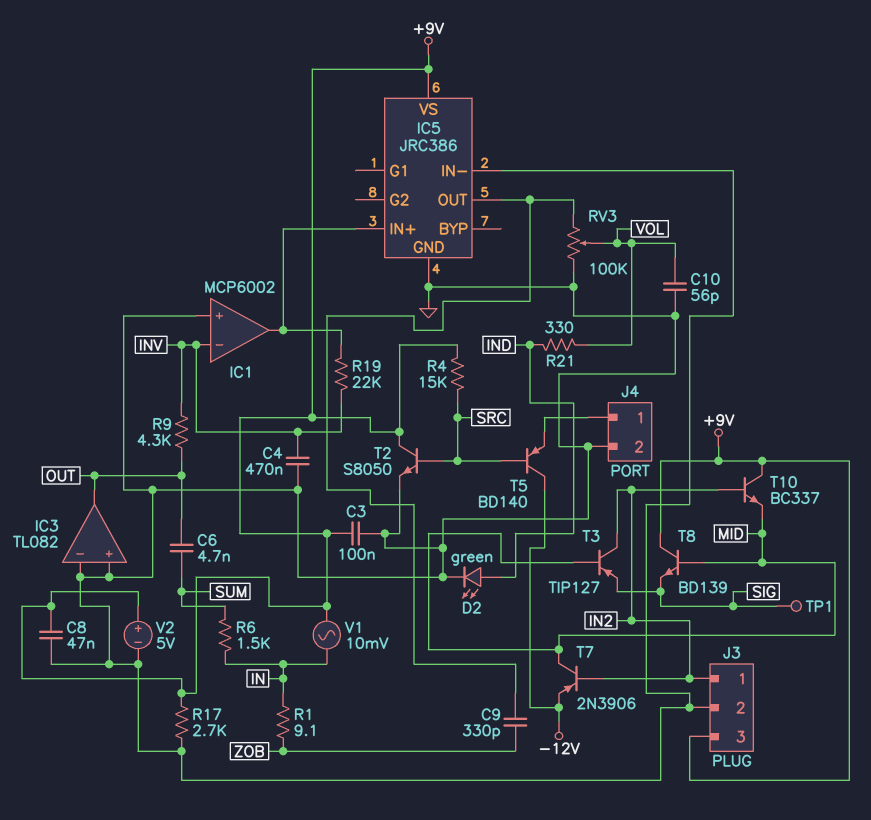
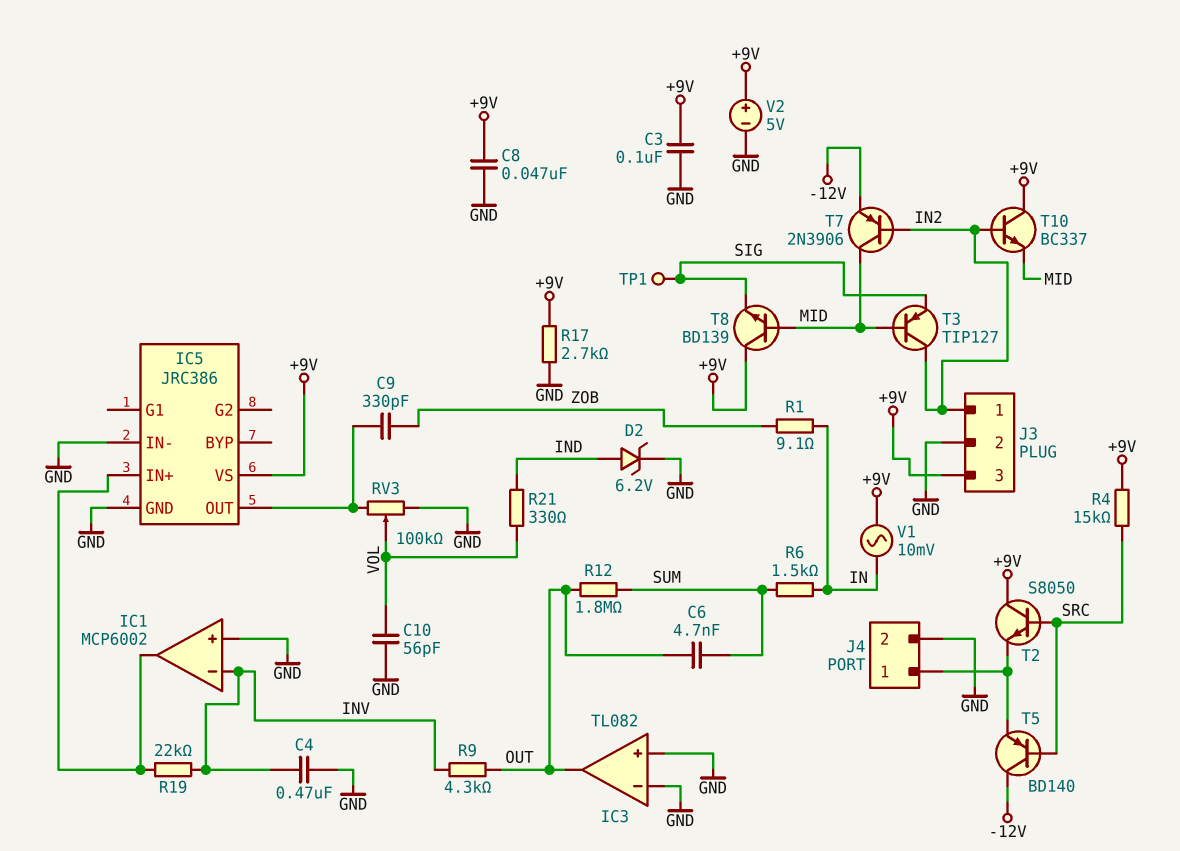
D2: LED green (A IND, K GND) -> zener 6.2V (A IND, K GND)
R12: none -> 1.8M (OUT, SUM)
T2: NPN S8050 (B SRC, C +9V, E GND) -> NPN S8050 (B SRC, C +9V, E J4/1)

